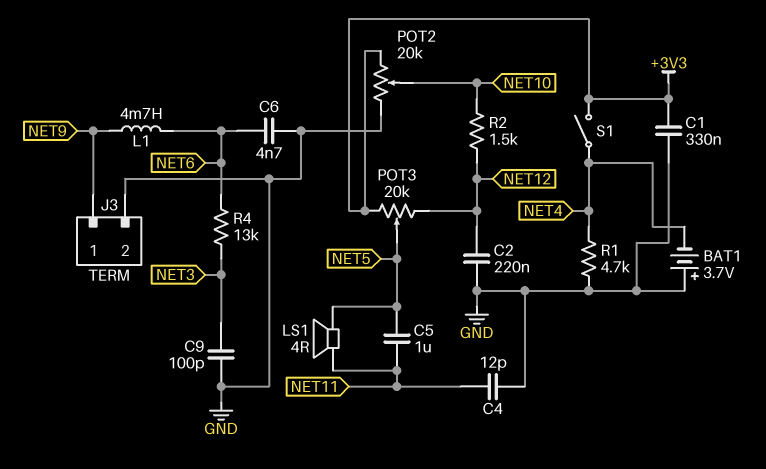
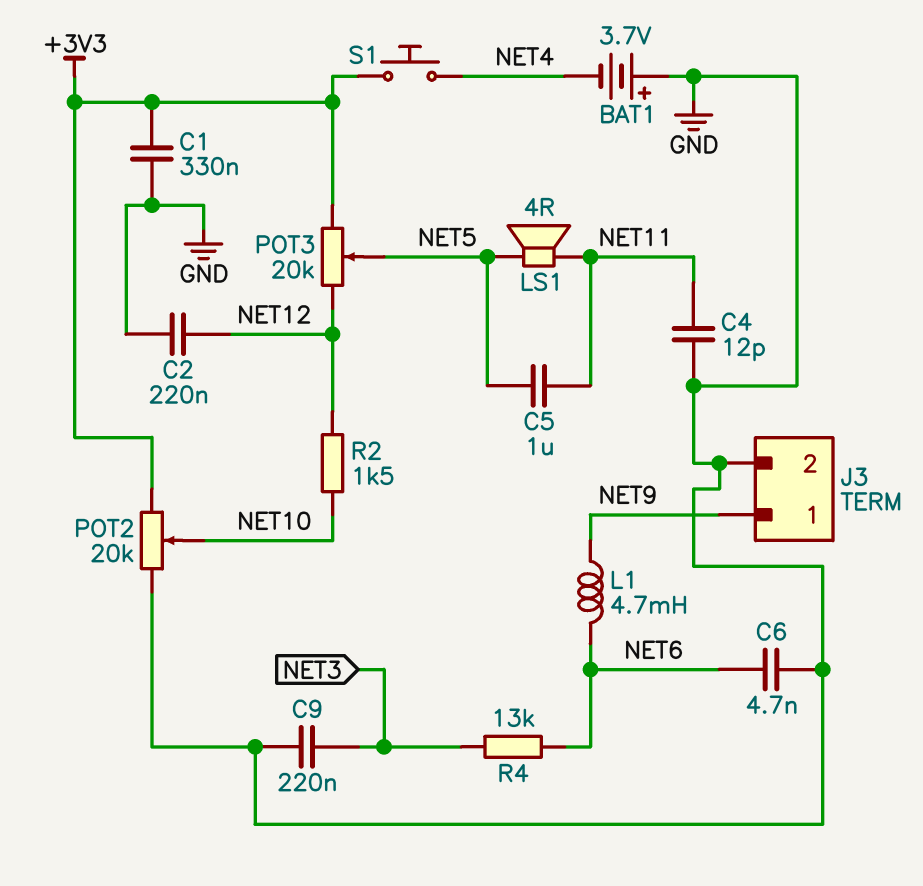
C9: 100pF (GND, NET3) -> 220nF (GND, NET3)
R1: 4.7k (GND, NET4) -> none
S1: switch (+3V3, NET4) -> button (+3V3, NET4)

